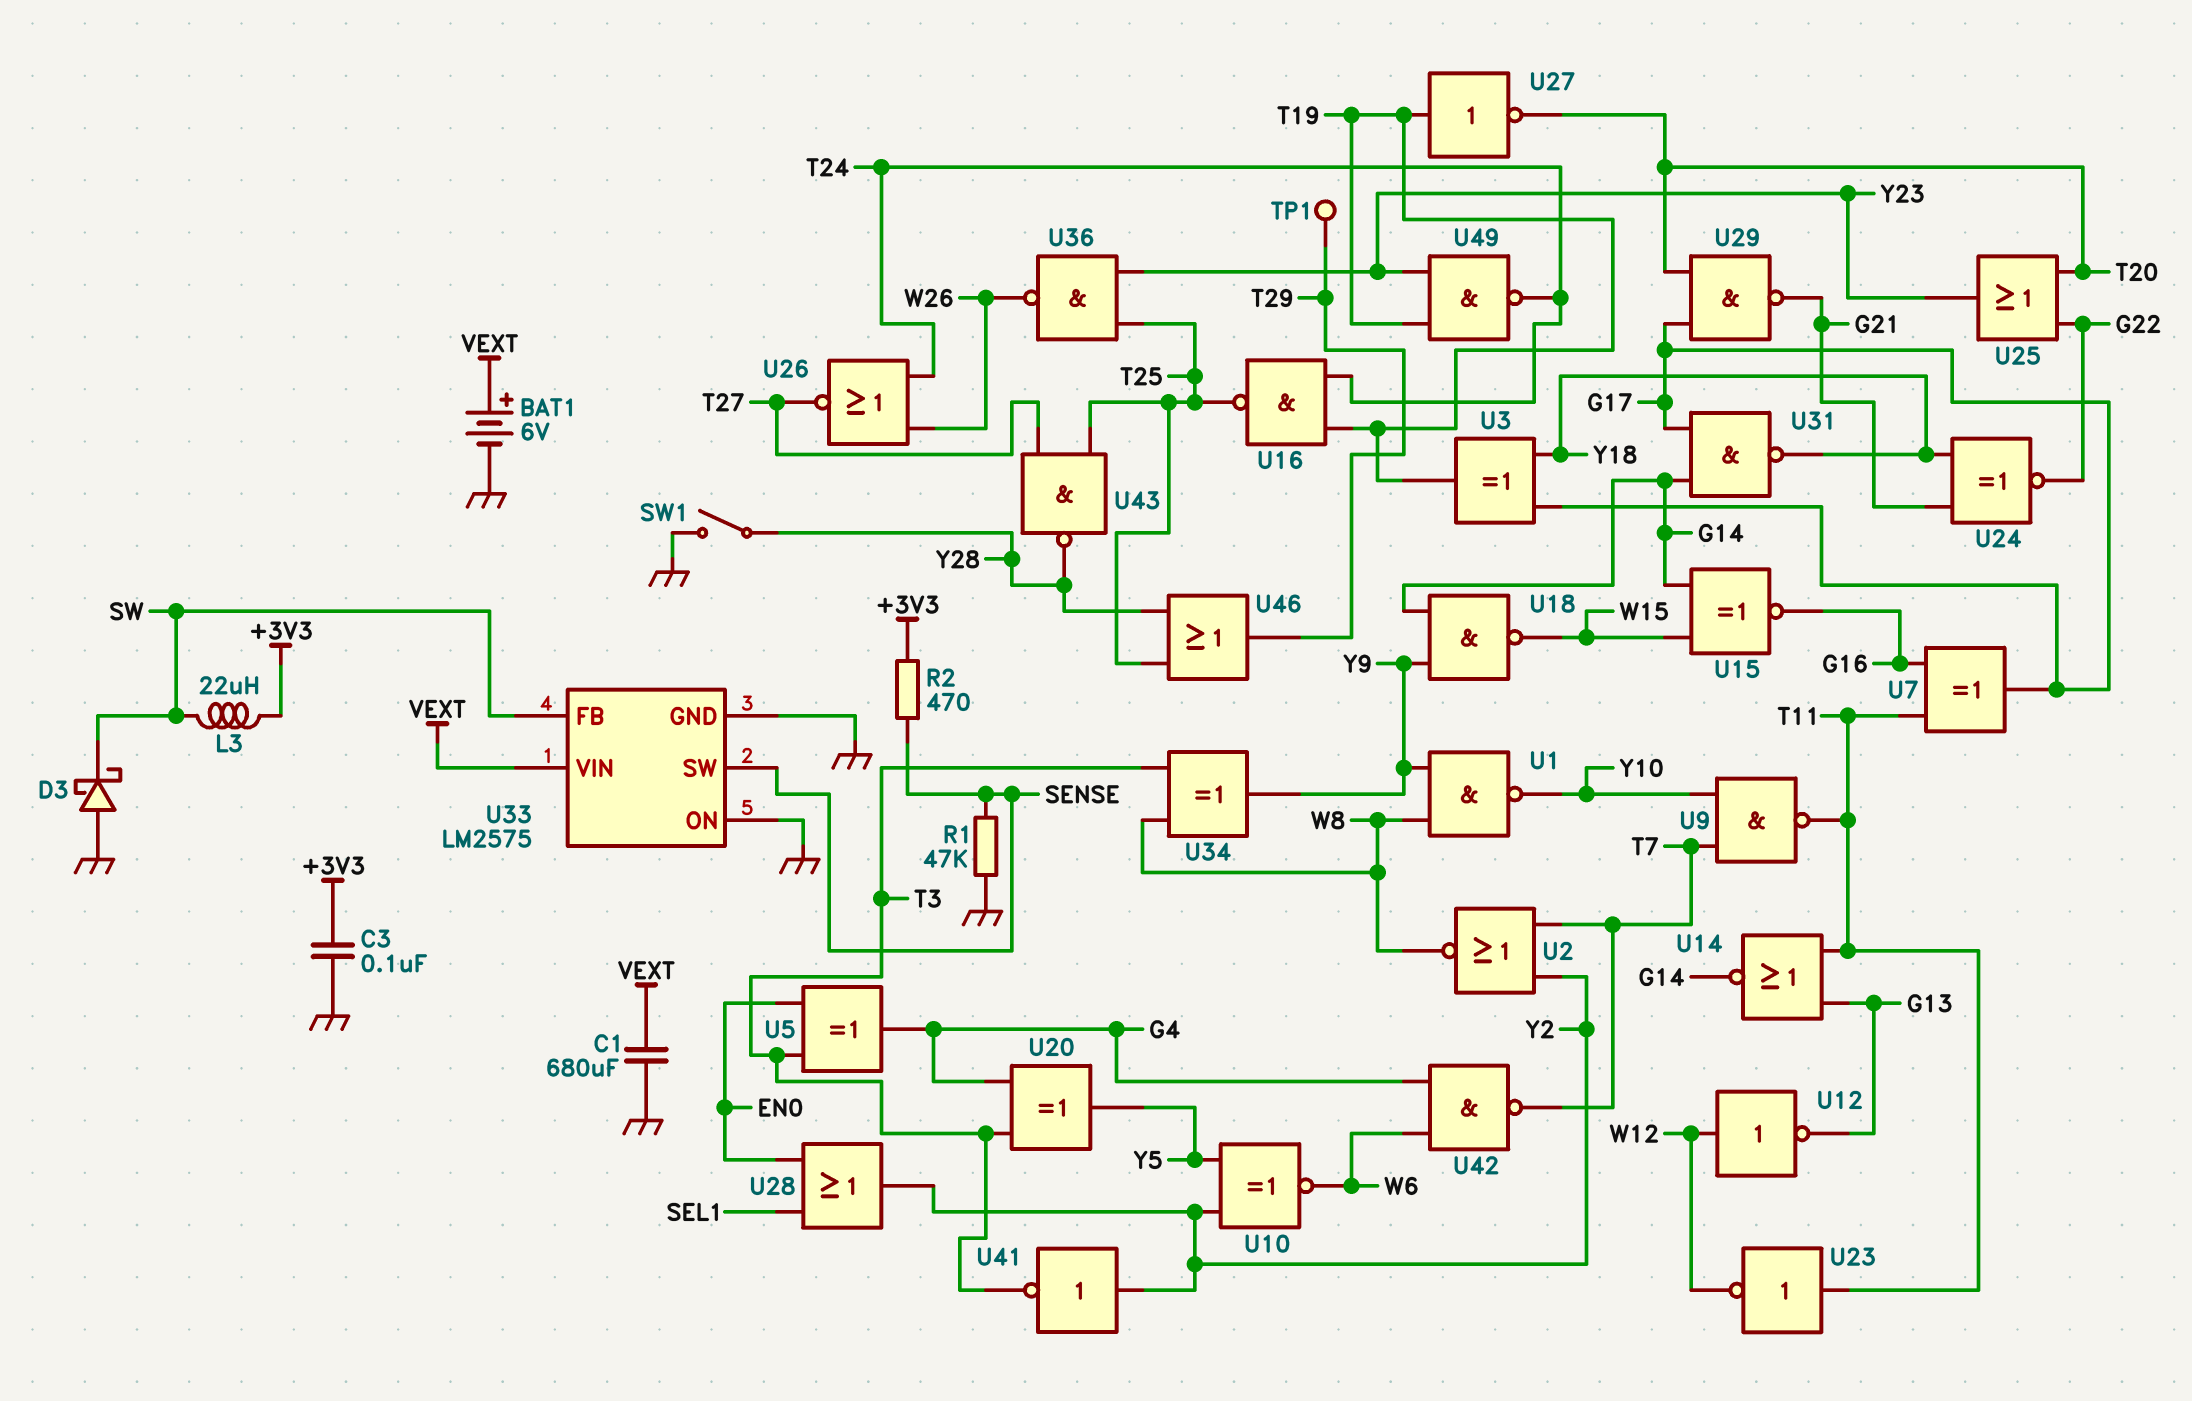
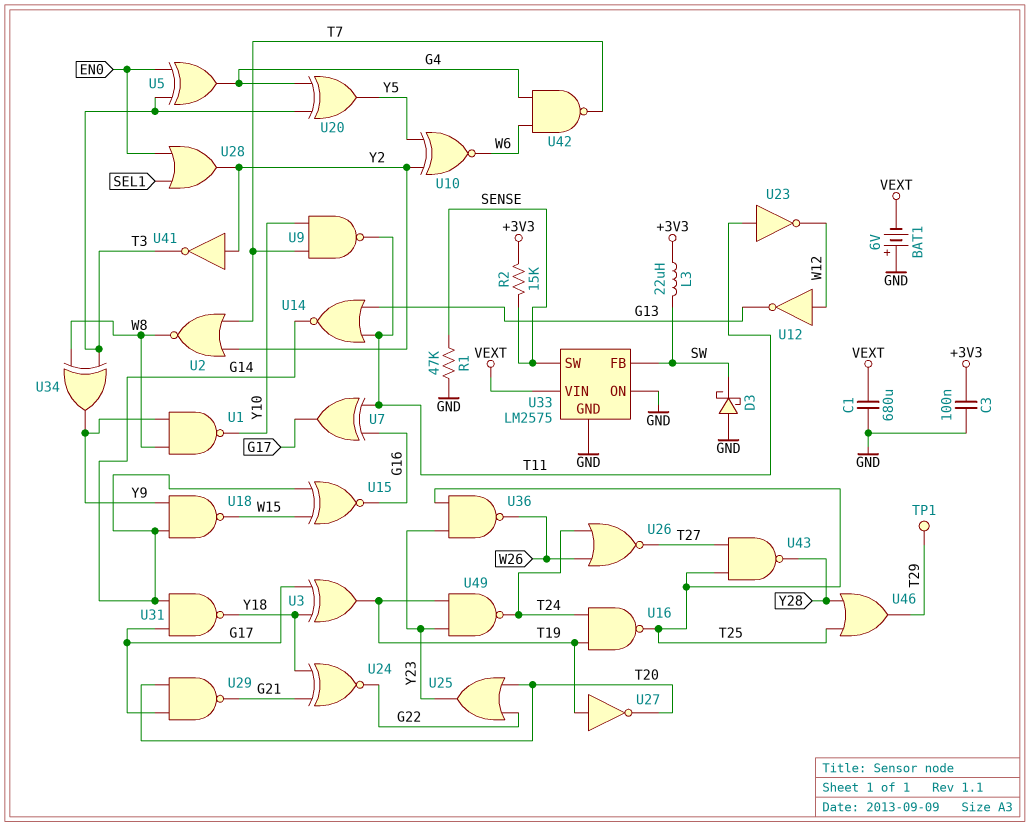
BAT1: 6V (plus VEXT, minus GND) -> 6V (plus GND, minus VEXT)
R2: 470 (+3V3, SENSE) -> 15k (+3V3, SENSE)
SW1: switch (GND, Y28) -> none

